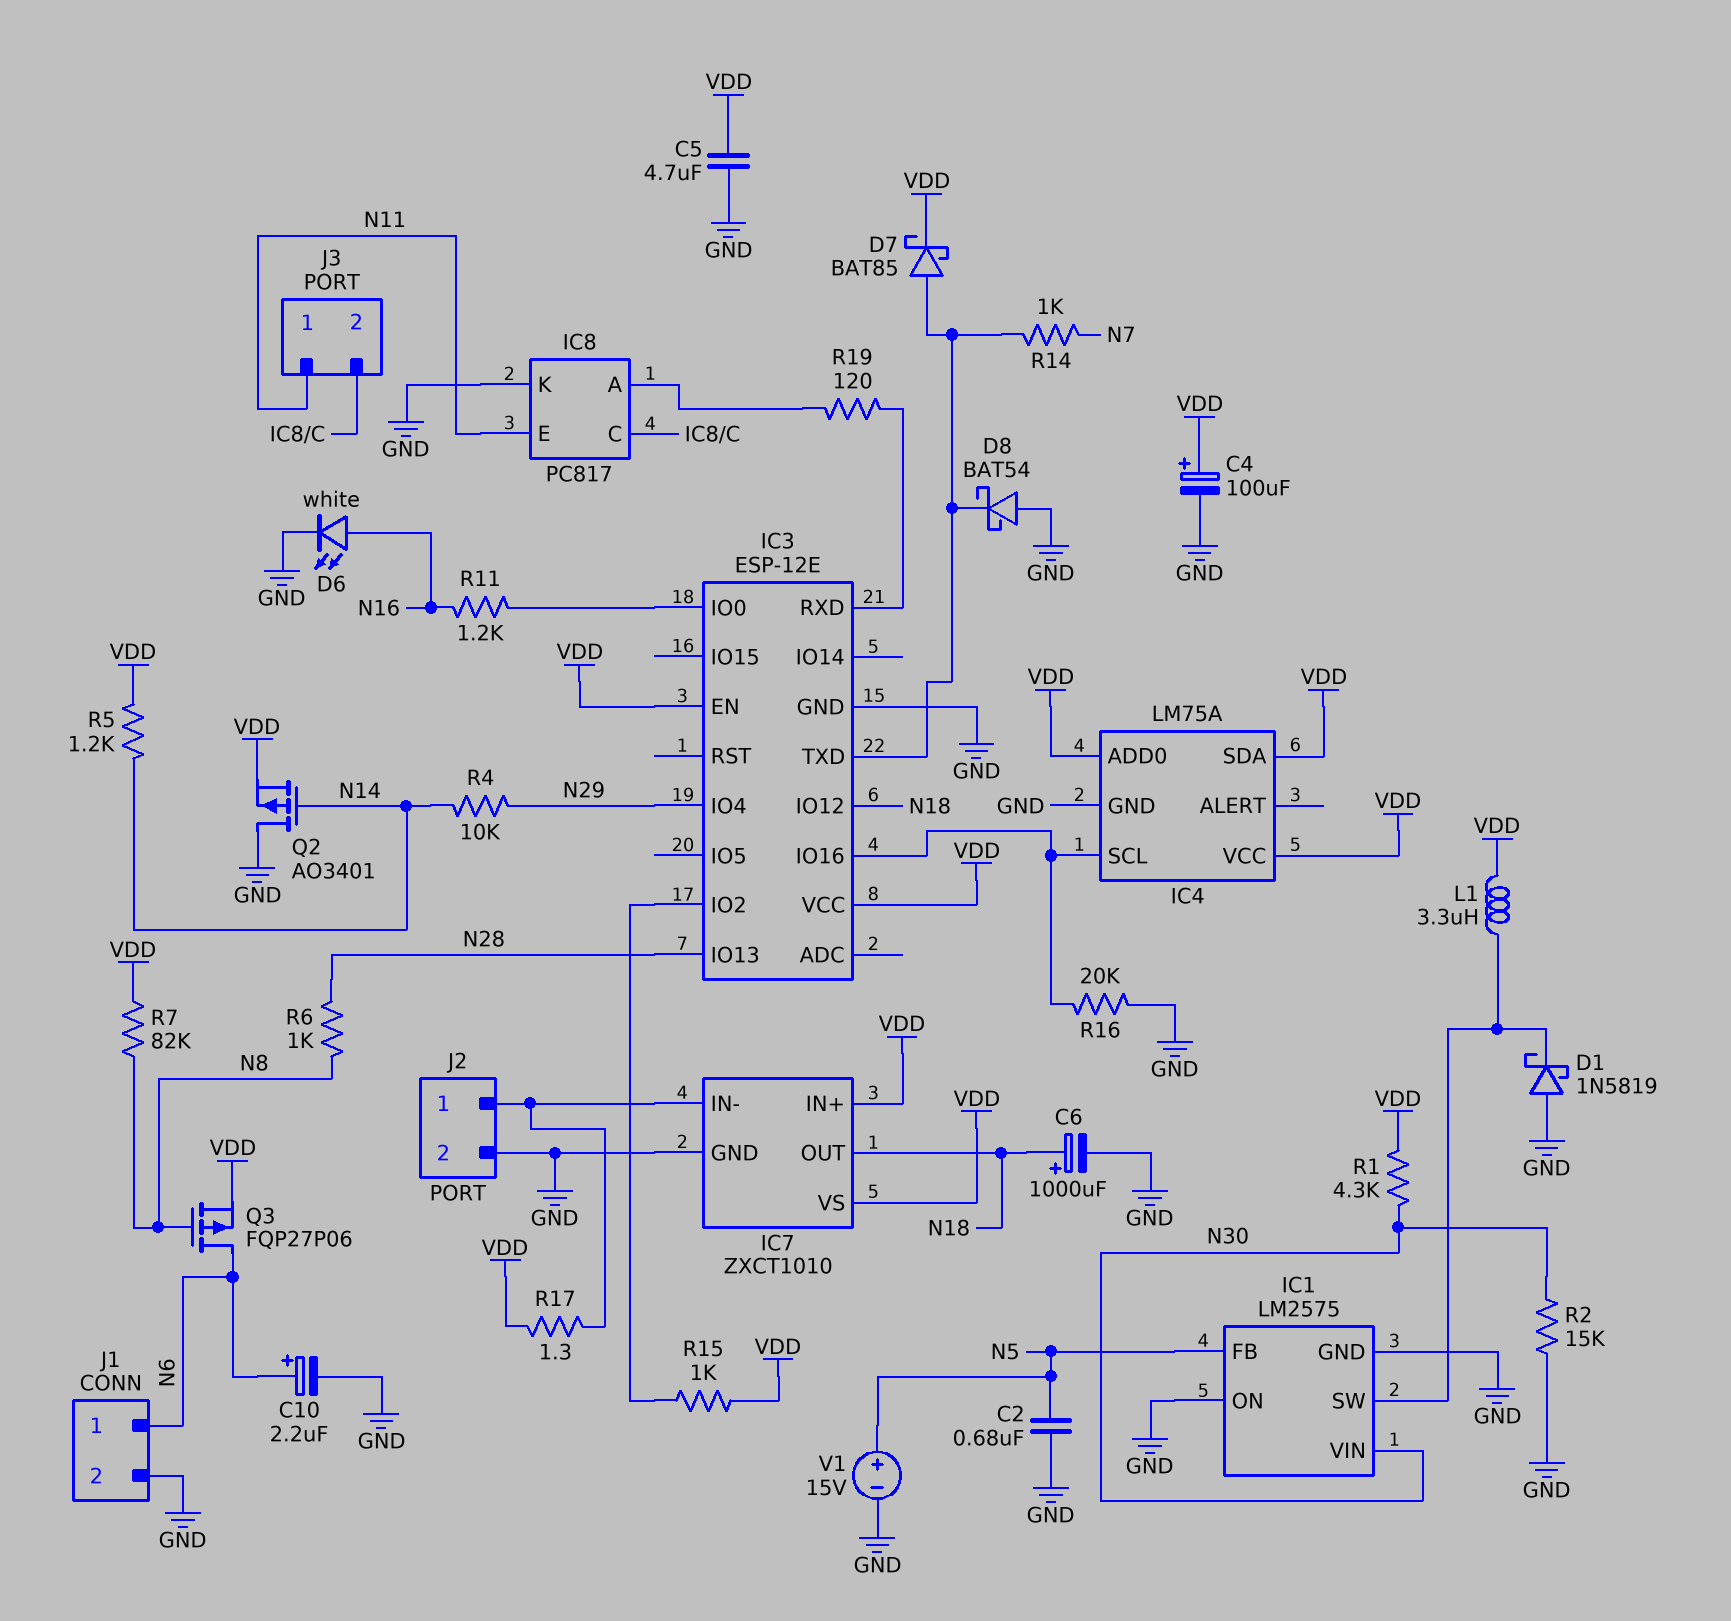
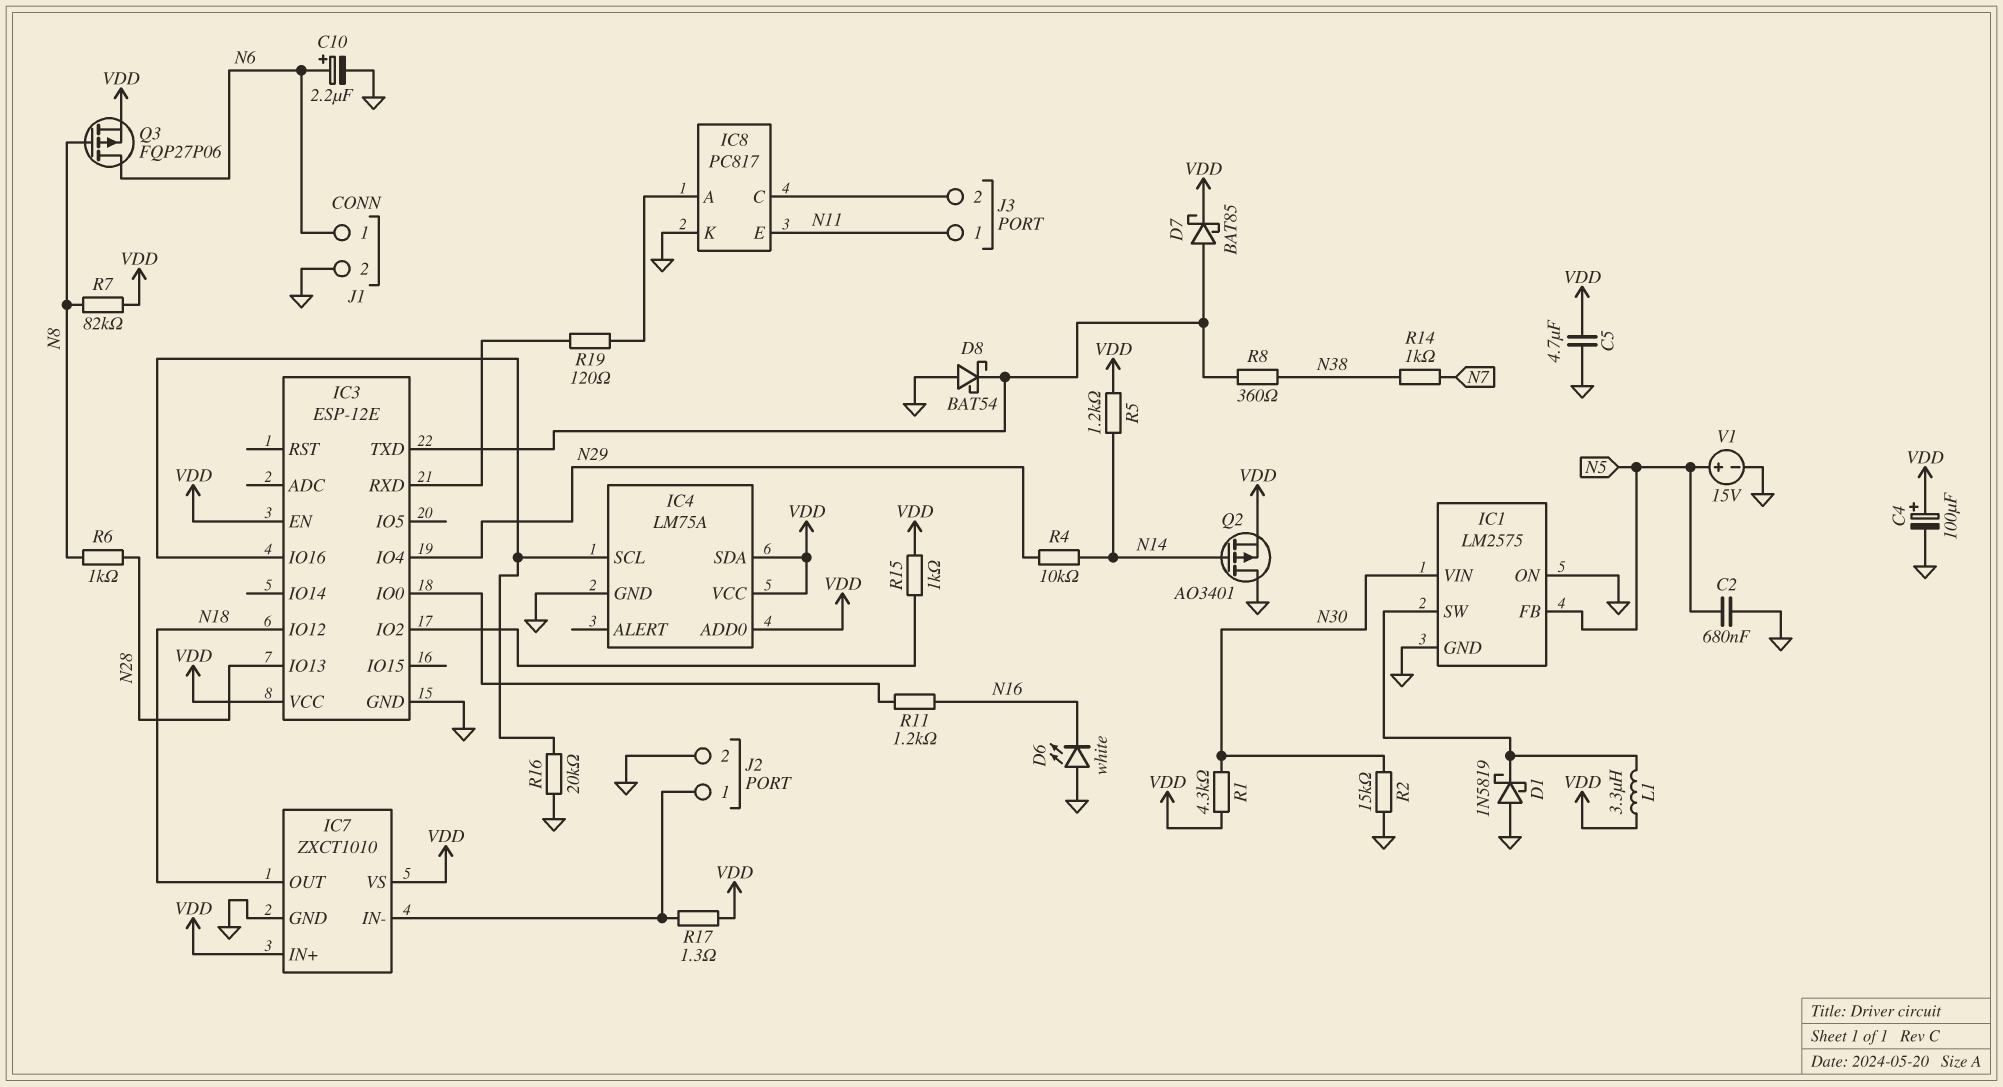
C6: 1000uF (plus N18, minus GND) -> none
D6: LED white (A N16, K GND) -> LED white (A GND, K N16)
R8: none -> 360 (IC3/TXD, N38)
R14: 1k (IC3/TXD, N7) -> 1k (N7, N38)

